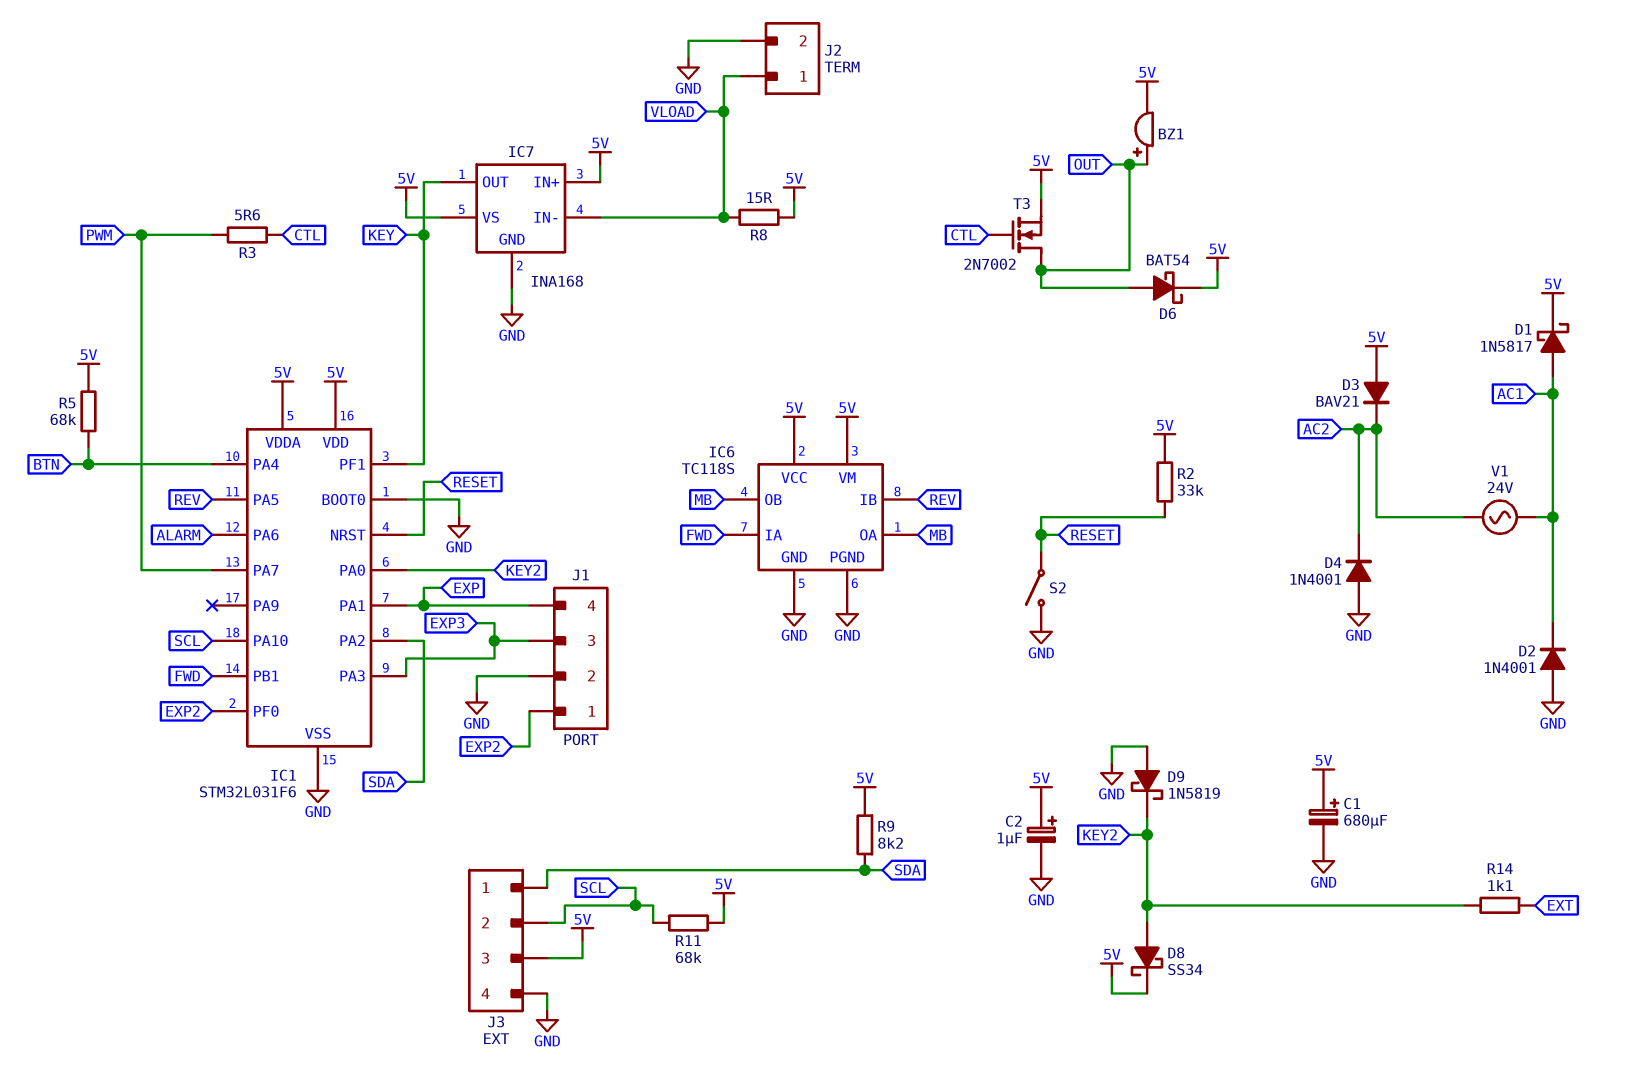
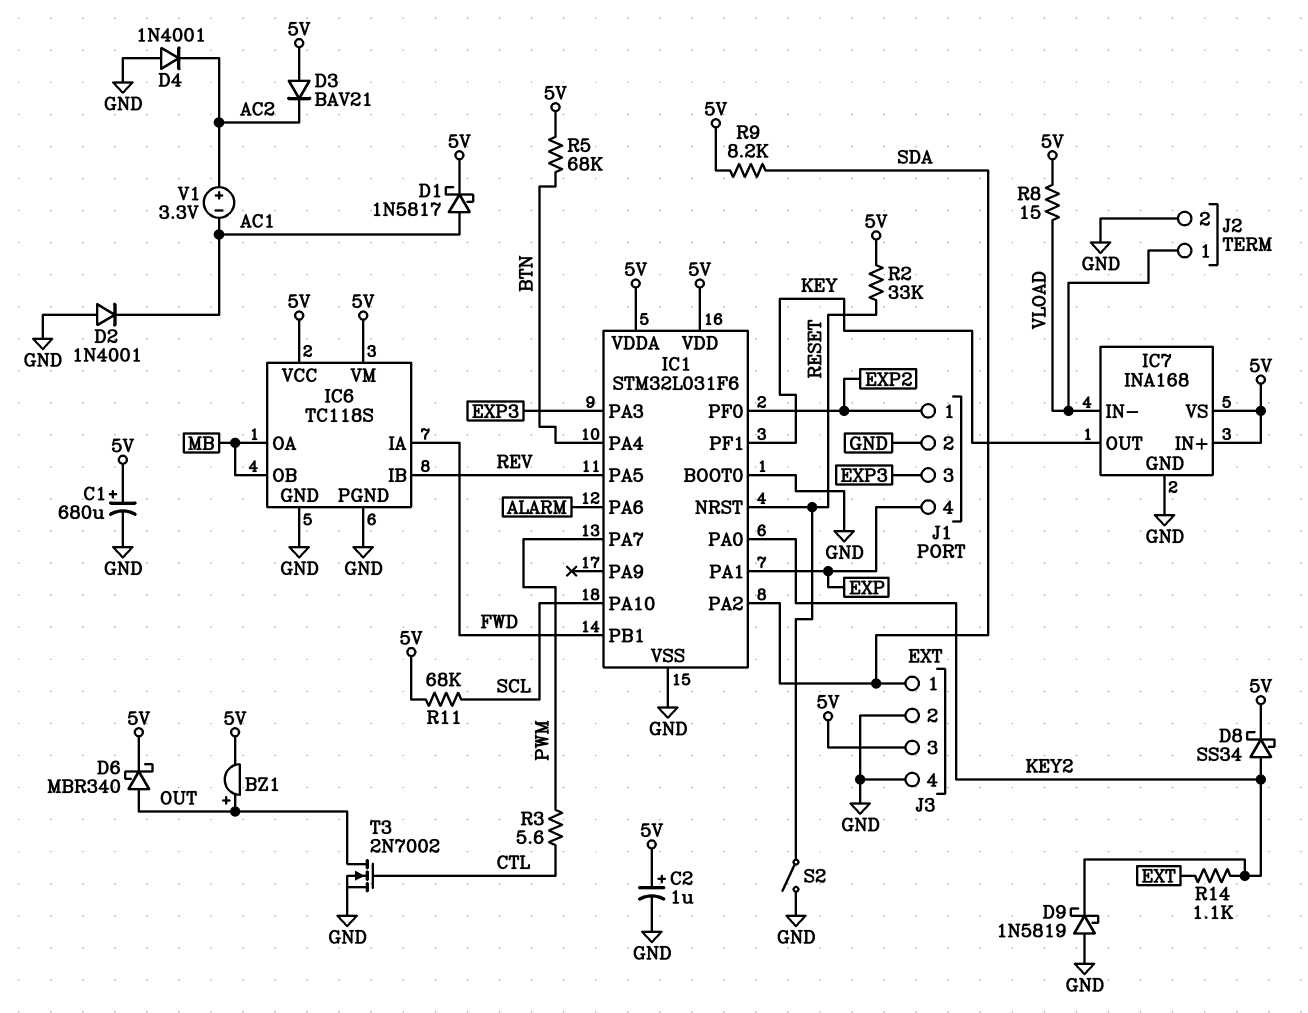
D6: schottky BAT54 (A OUT, K 5V) -> schottky MBR340 (A OUT, K 5V)
J3 pin 2: SCL -> GND
T3: NMOS 2N7002 (G CTL, D OUT, S 5V) -> NMOS 2N7002 (G CTL, D OUT, S GND)
V1: AC 24V (AC1, AC2) -> 3.3V (plus AC2, minus AC1)

